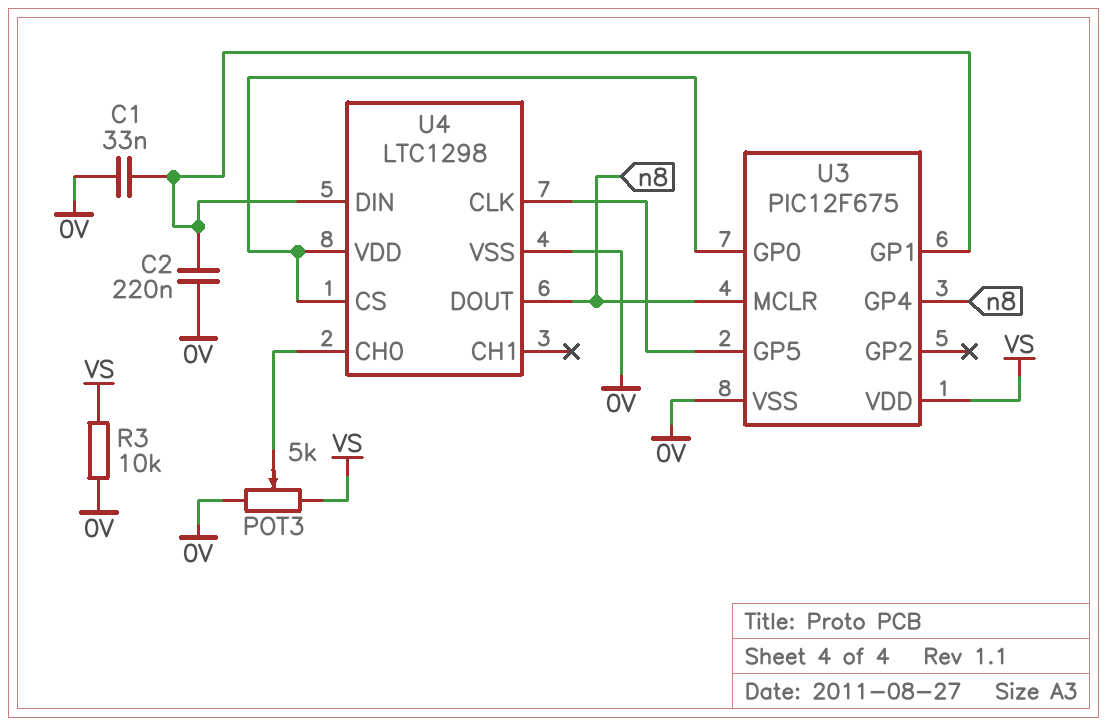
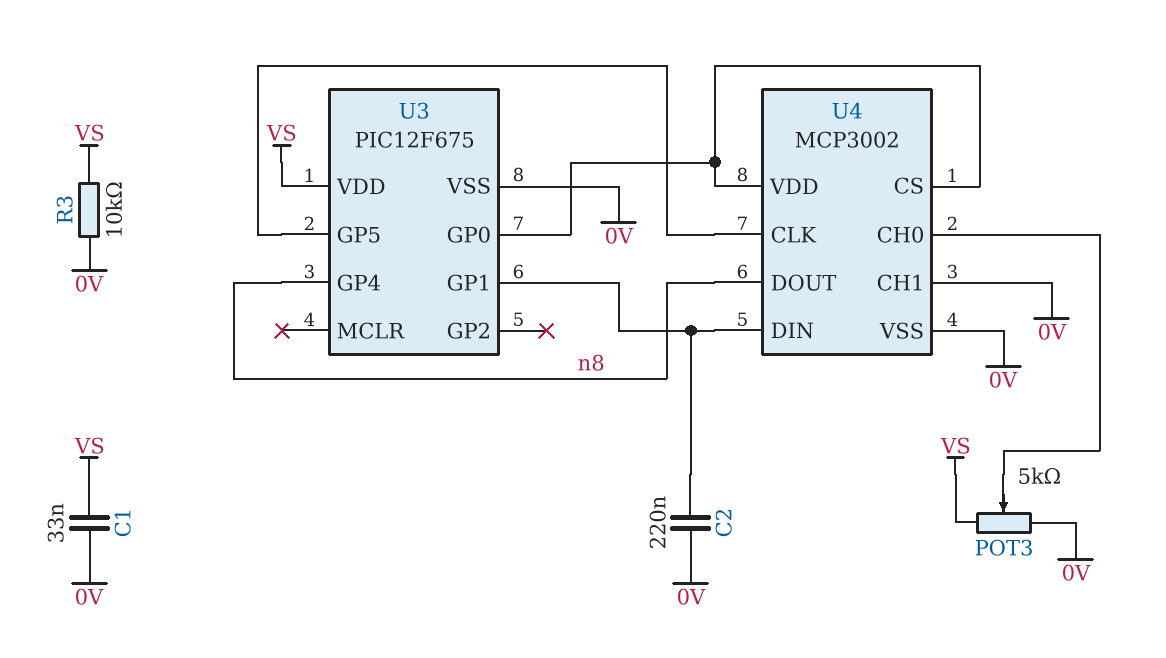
C1: 33nF (0V, U3/GP1) -> 33nF (0V, VS)
U3 pin MCLR: n8 -> none
U4: LTC1298 -> MCP3002
U4 pin CH1: none -> 0V

